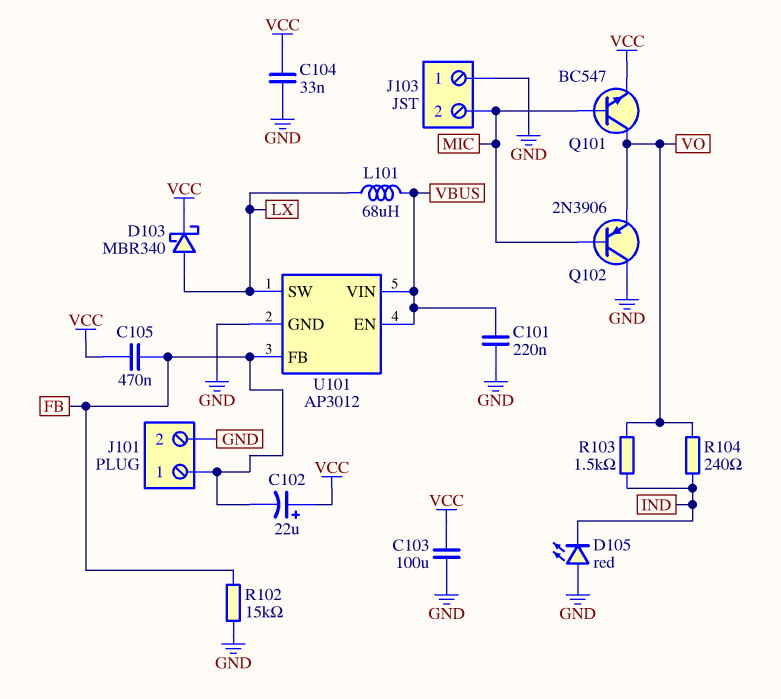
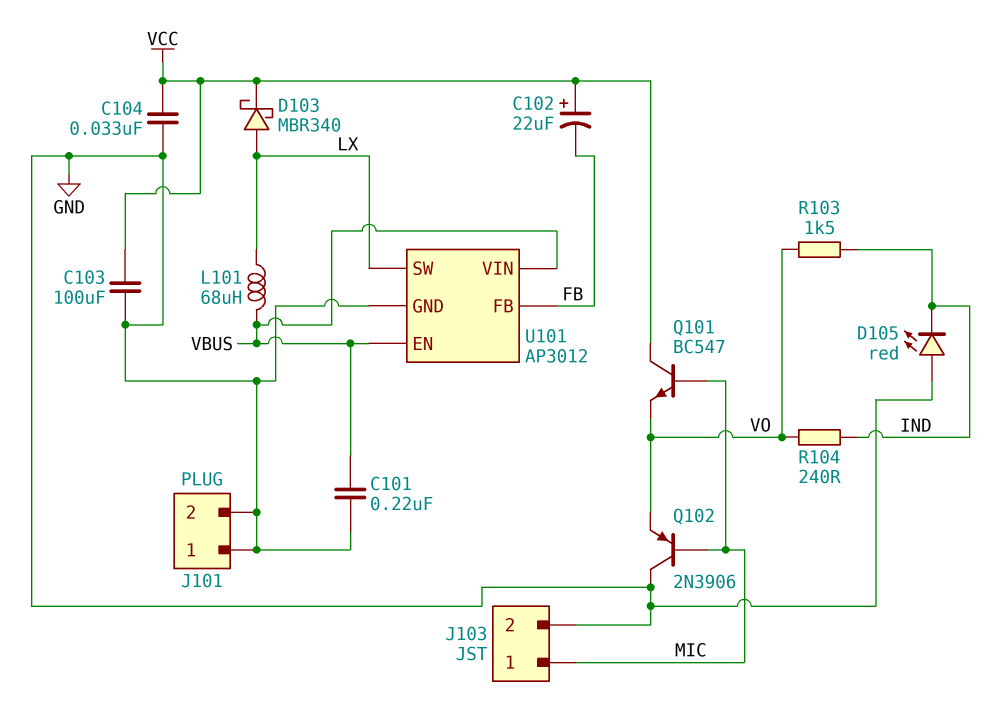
C105: 470nF (FB, VCC) -> none
J101 pin 1: FB -> GND
J103 pin 1: GND -> MIC
J103 pin 2: MIC -> GND
Q101: NPN BC547 (B MIC, C VO, E VCC) -> NPN BC547 (B MIC, C VCC, E VO)
R102: 15k (FB, GND) -> none

